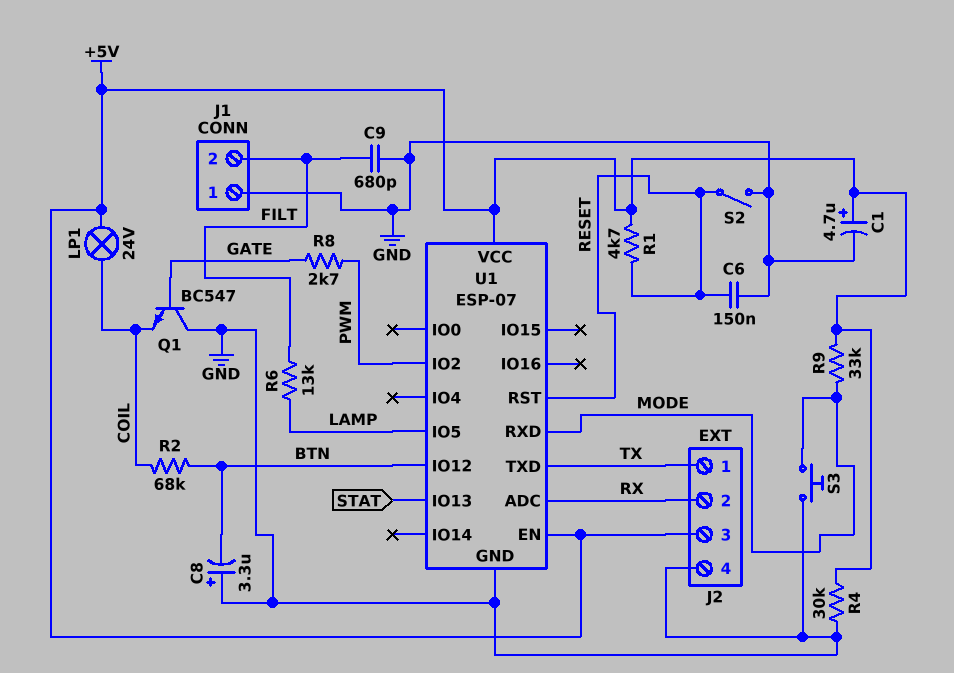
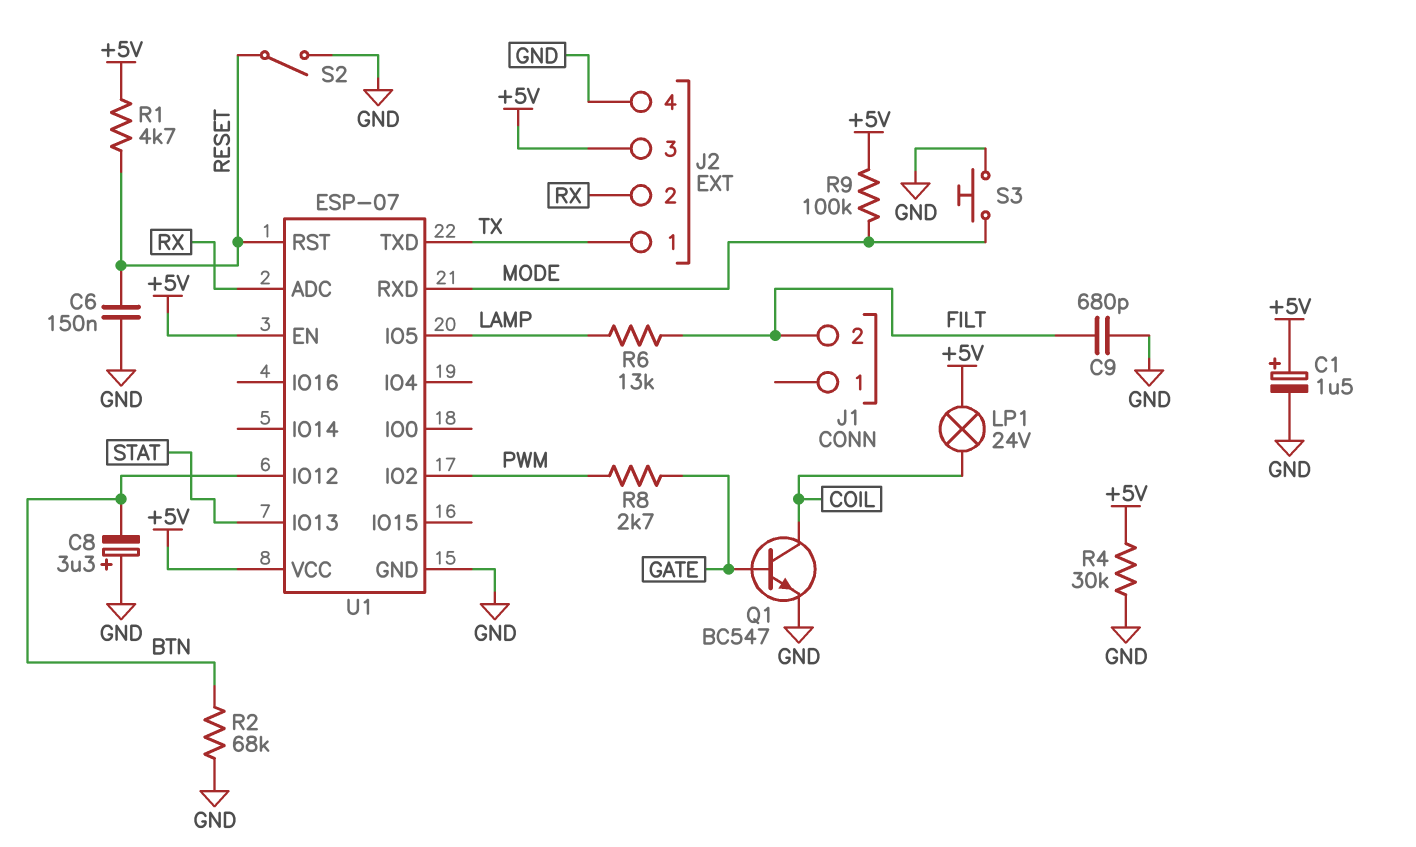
C1: 4.7uF (plus +5V, minus GND) -> 1.5uF (plus +5V, minus GND)
J1 pin 1: GND -> none
Q1: NPN BC547 (B GATE, C GND, E COIL) -> NPN BC547 (B GATE, C COIL, E GND)
R2: 68k (BTN, COIL) -> 68k (BTN, GND)
R9: 33k (+5V, MODE) -> 100k (+5V, MODE)

